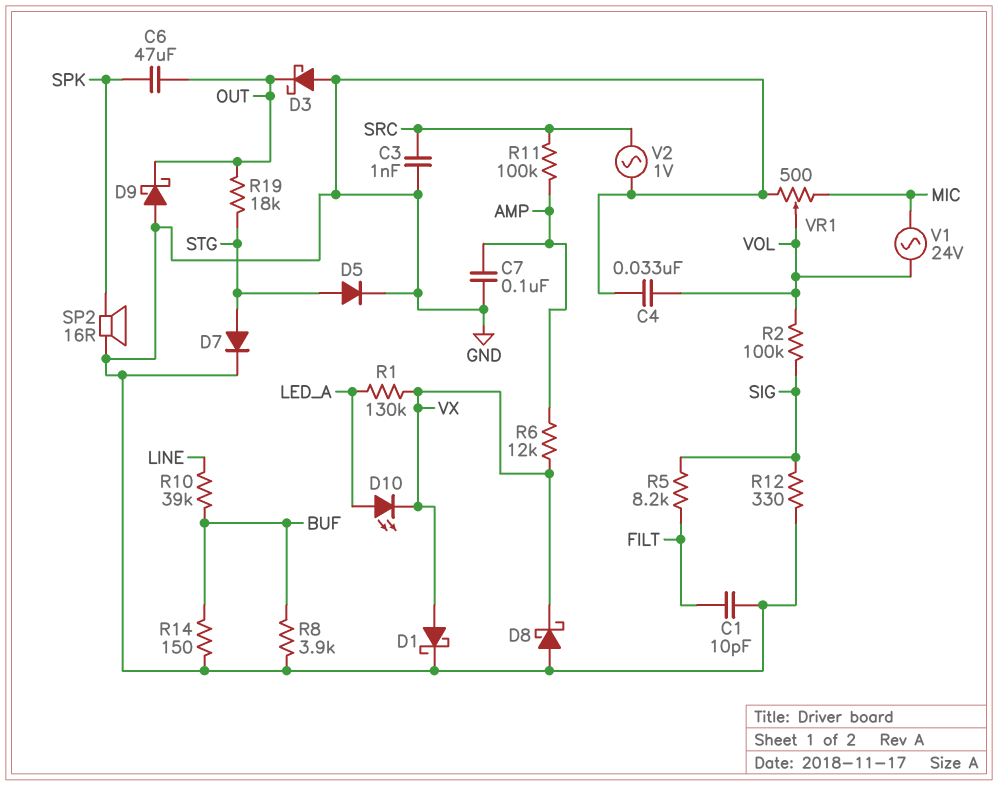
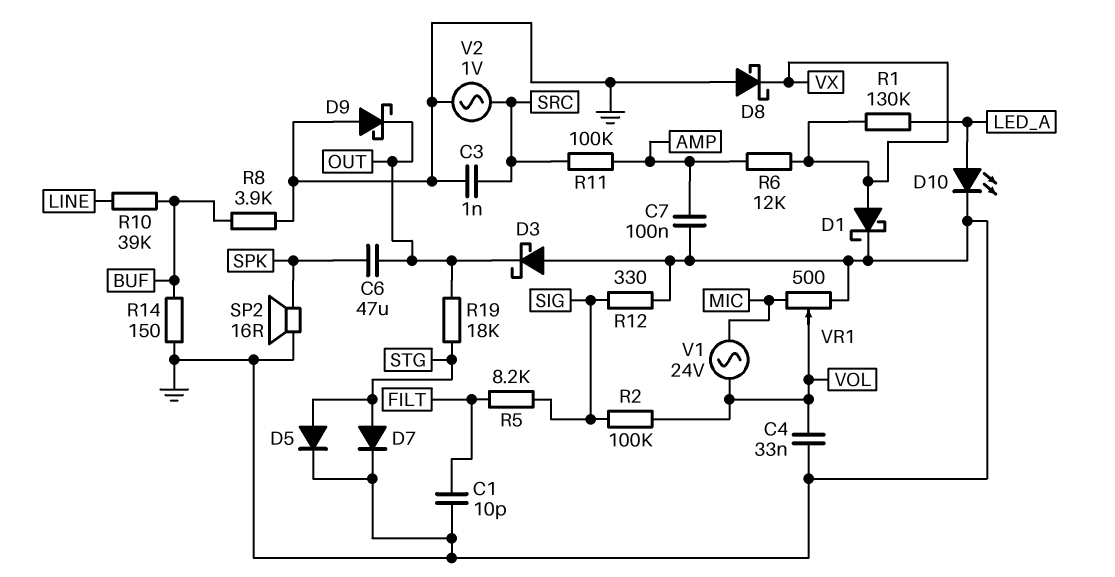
D10: LED (A LED_A, K VX) -> LED (A LED_A, K GND)

